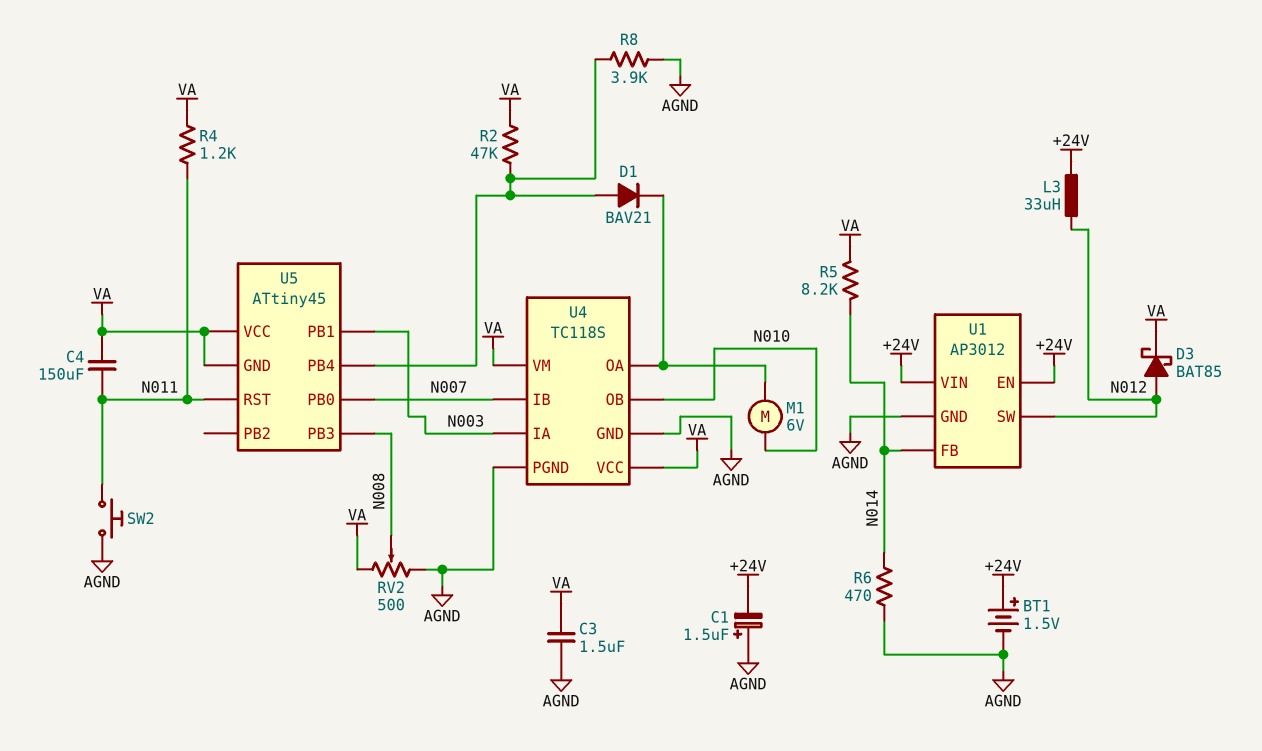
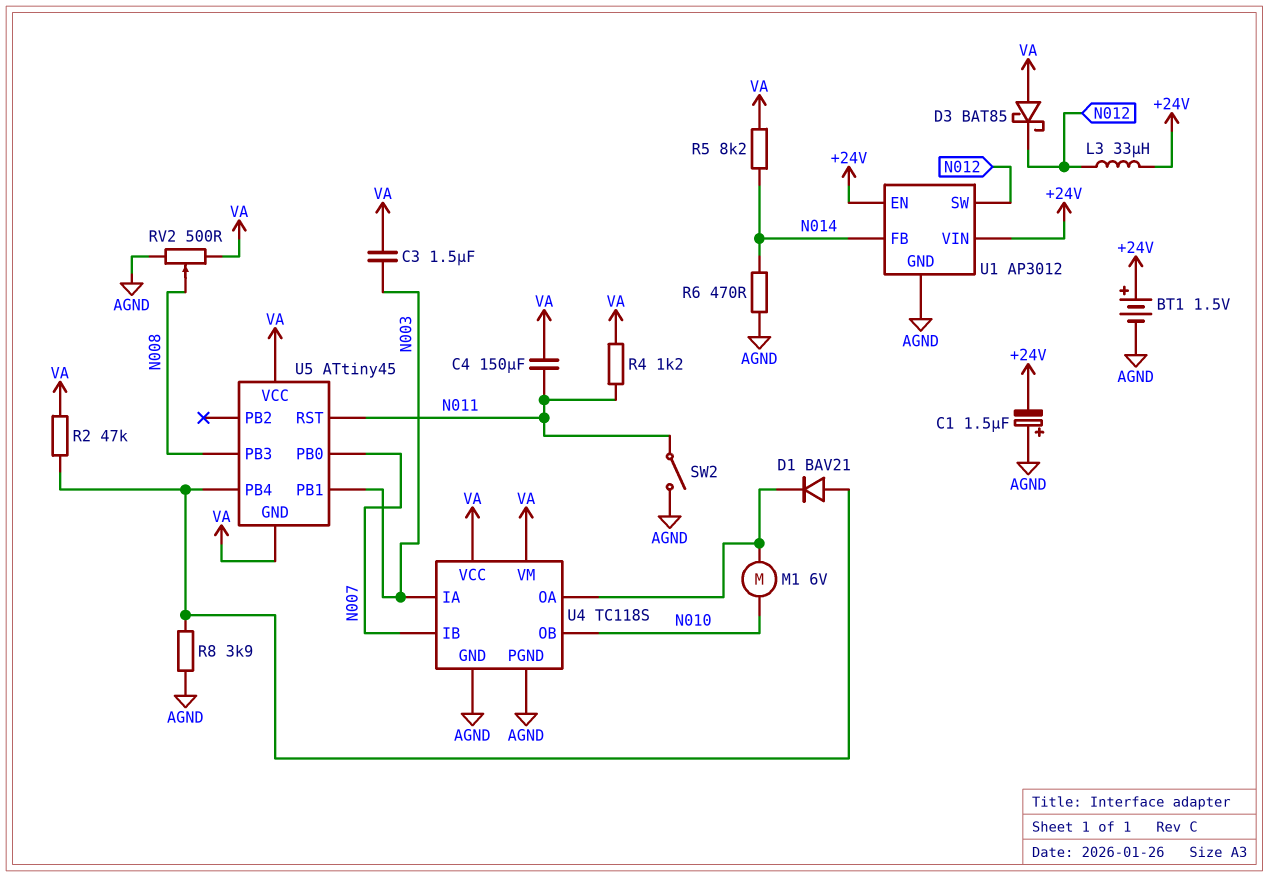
C3: 1.5uF (AGND, VA) -> 1.5uF (N003, VA)
D3: schottky BAT85 (A N012, K VA) -> schottky BAT85 (A VA, K N012)
SW2: button (AGND, N011) -> switch (AGND, N011)

